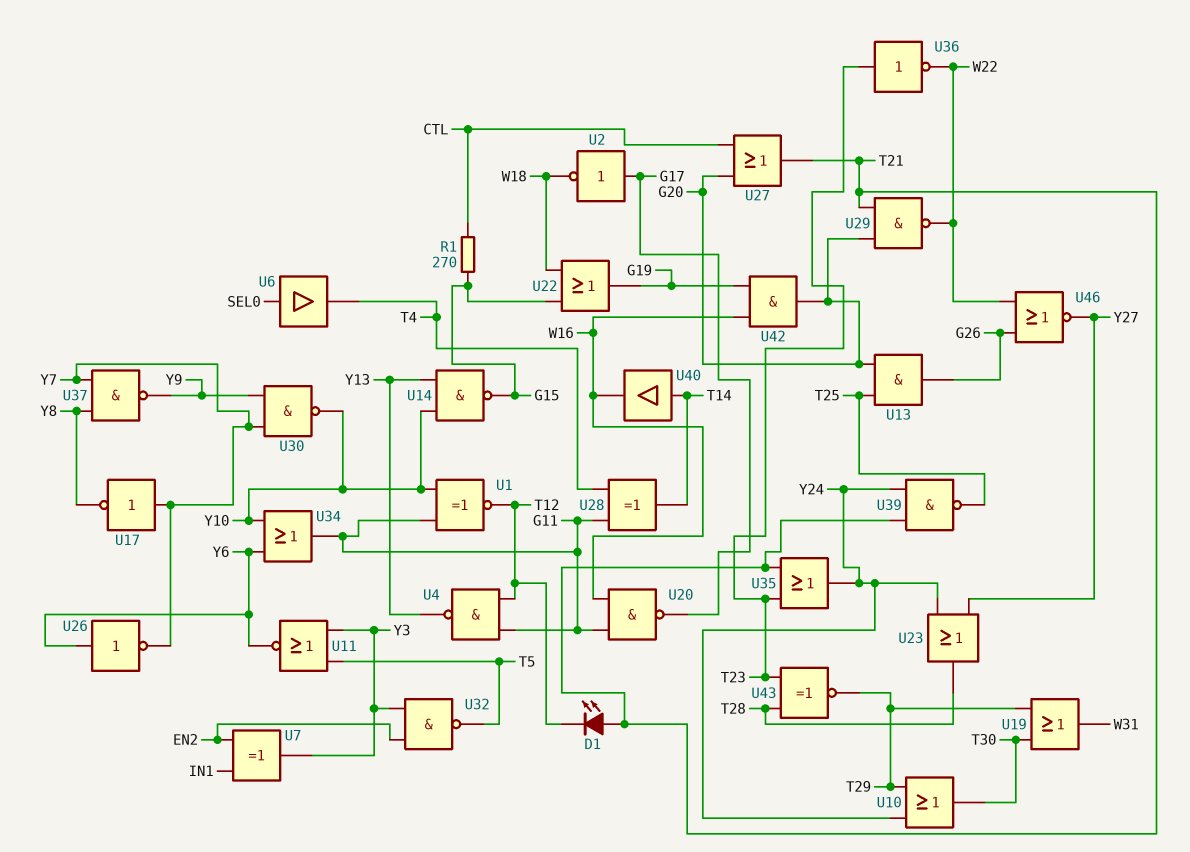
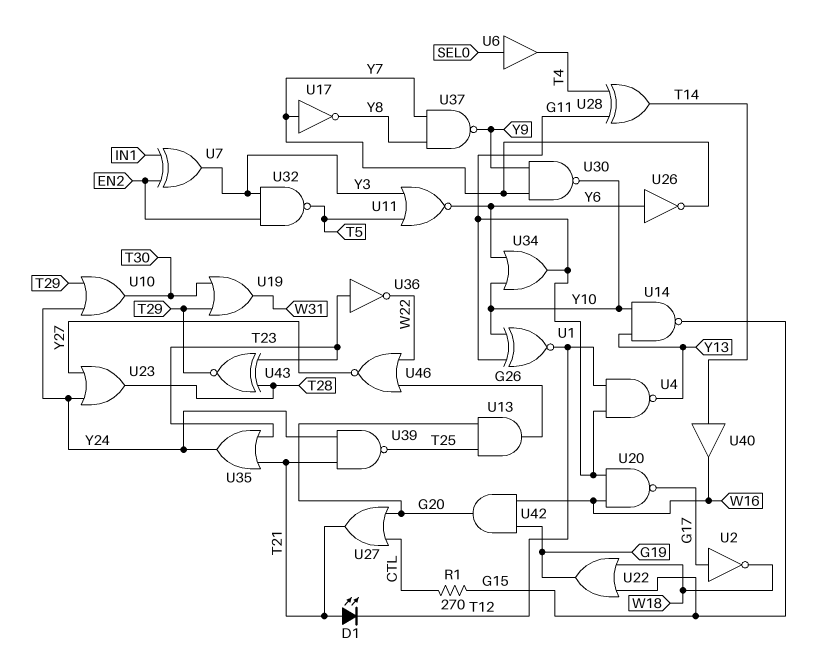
U29: NAND (in G20, in T21, out W22) -> none

